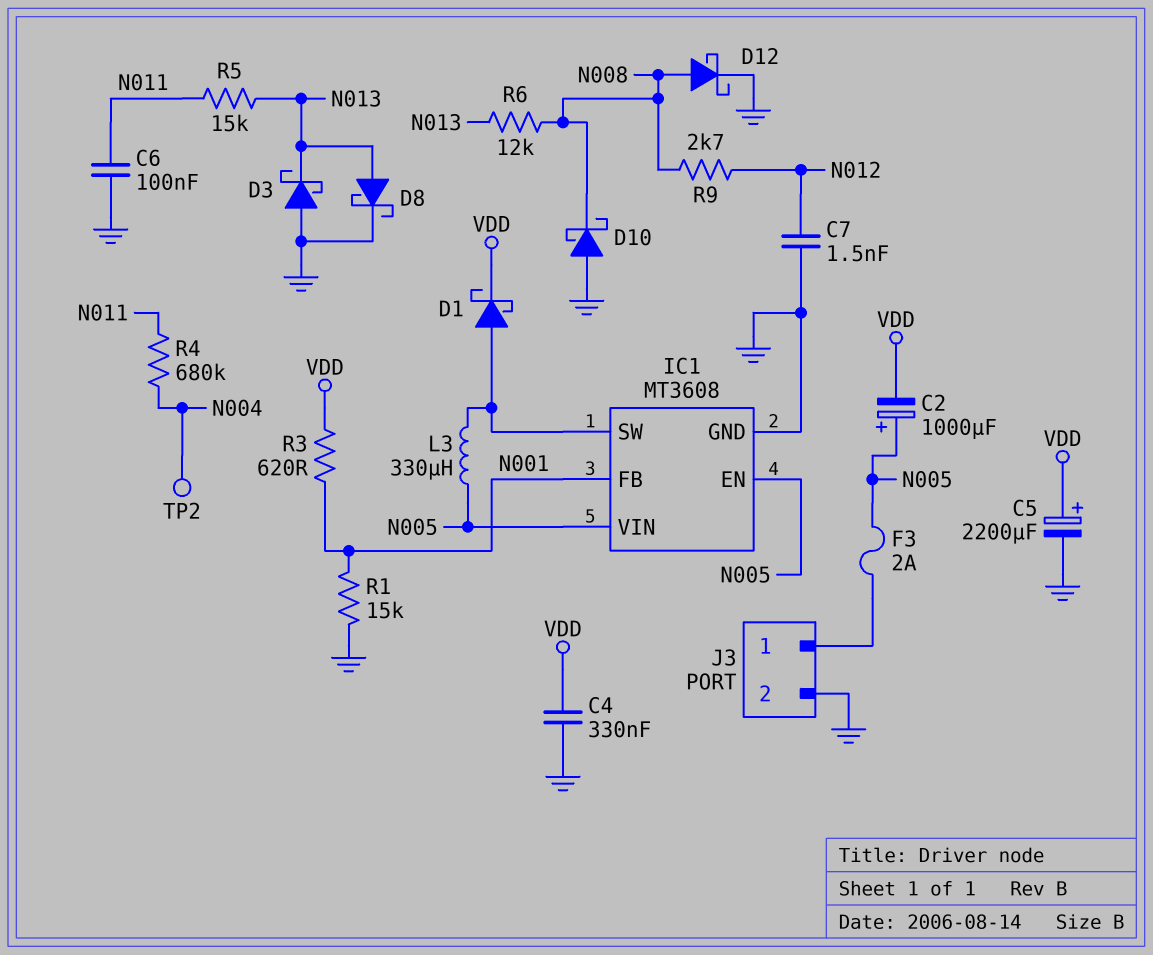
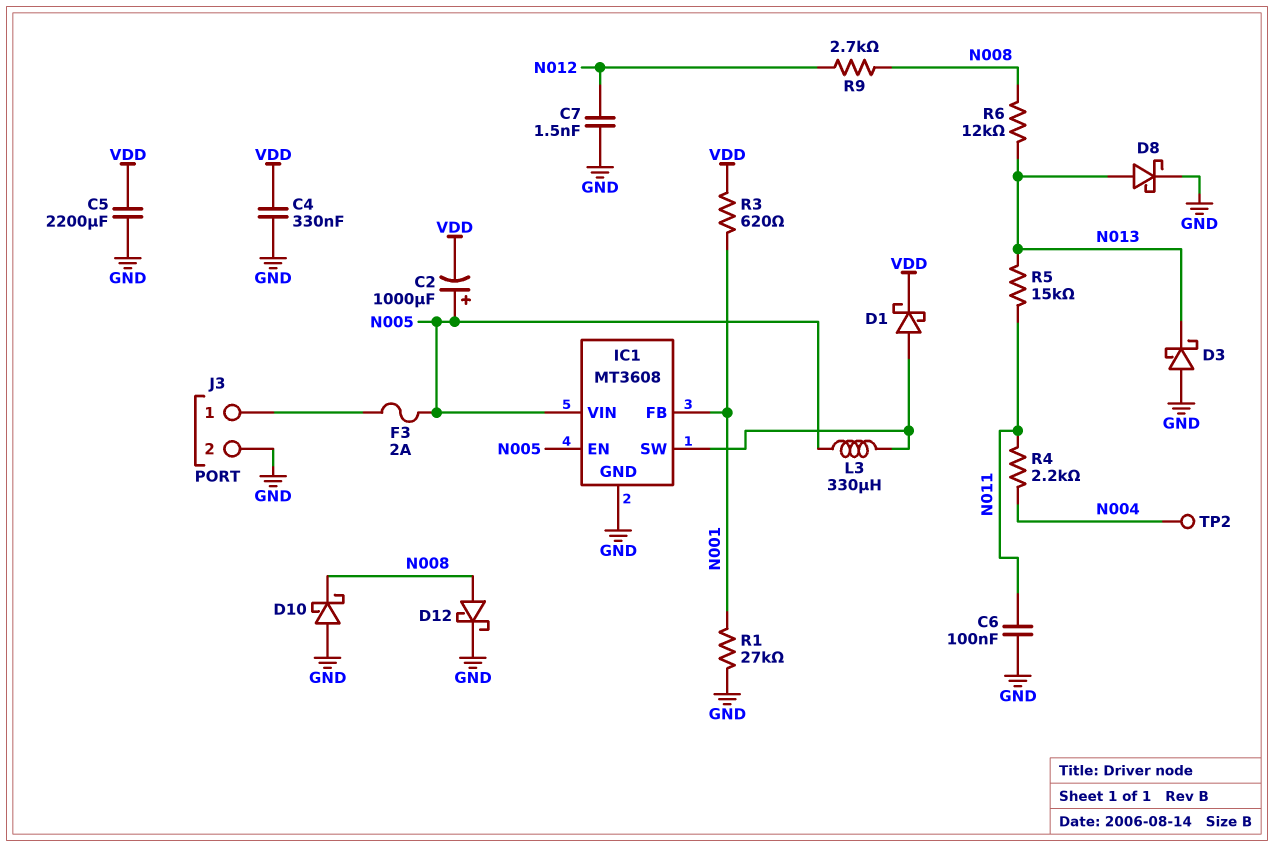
C5: 2200uF (plus VDD, minus GND) -> 2200uF (GND, VDD)
R1: 15k (GND, N001) -> 27k (GND, N001)
R4: 680k (N004, N011) -> 2.2k (N004, N011)

